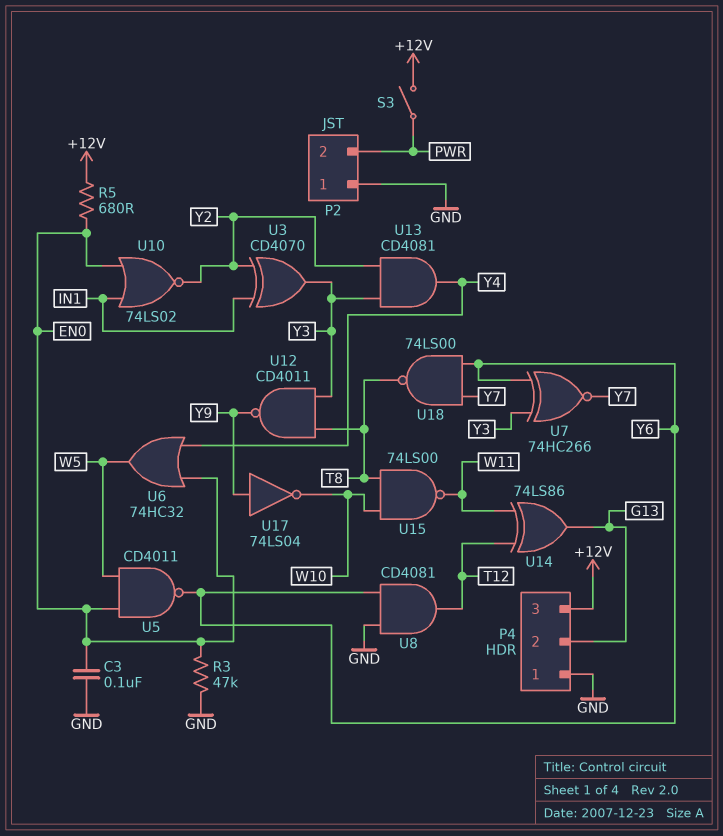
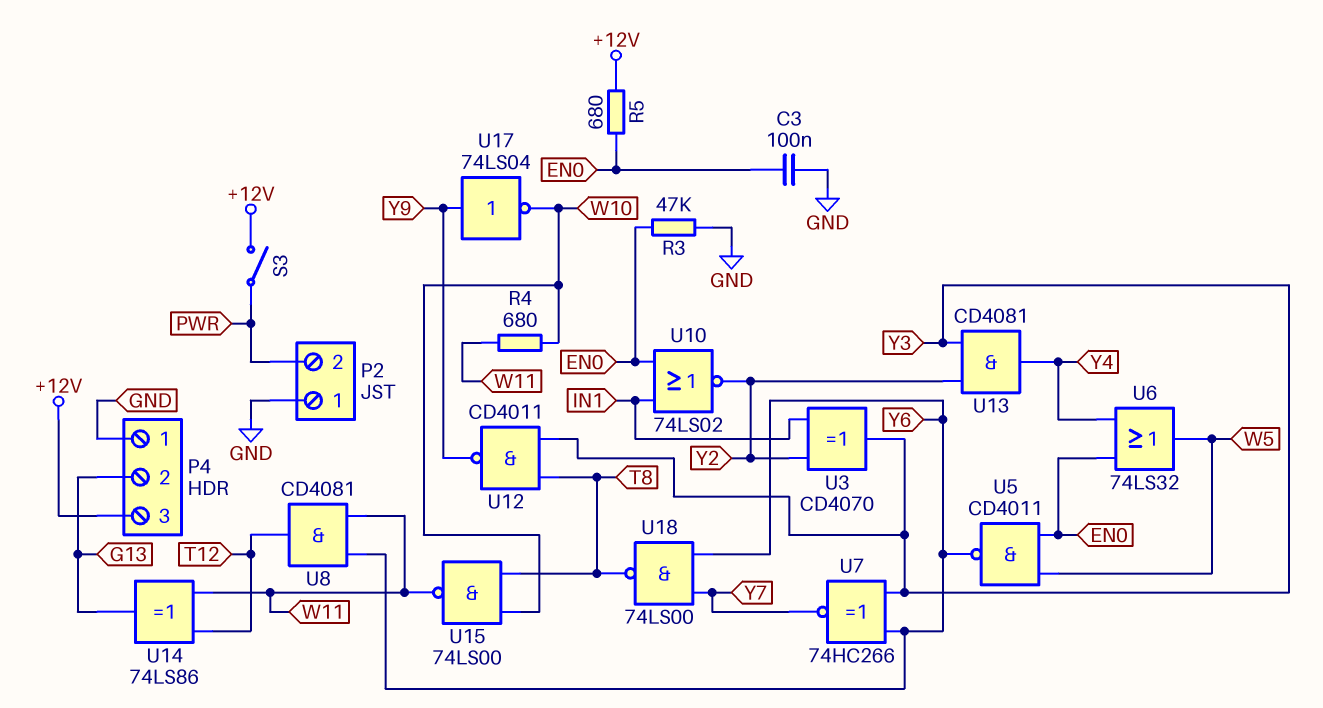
R4: none -> 680 (W10, W11)
U6: OR 74HC32 (in EN0, in Y4, out W5) -> OR 74LS32 (in EN0, in Y4, out W5)
U8: AND CD4081 (in GND, in Y6, out T12) -> AND CD4081 (in W11, in Y6, out T12)

